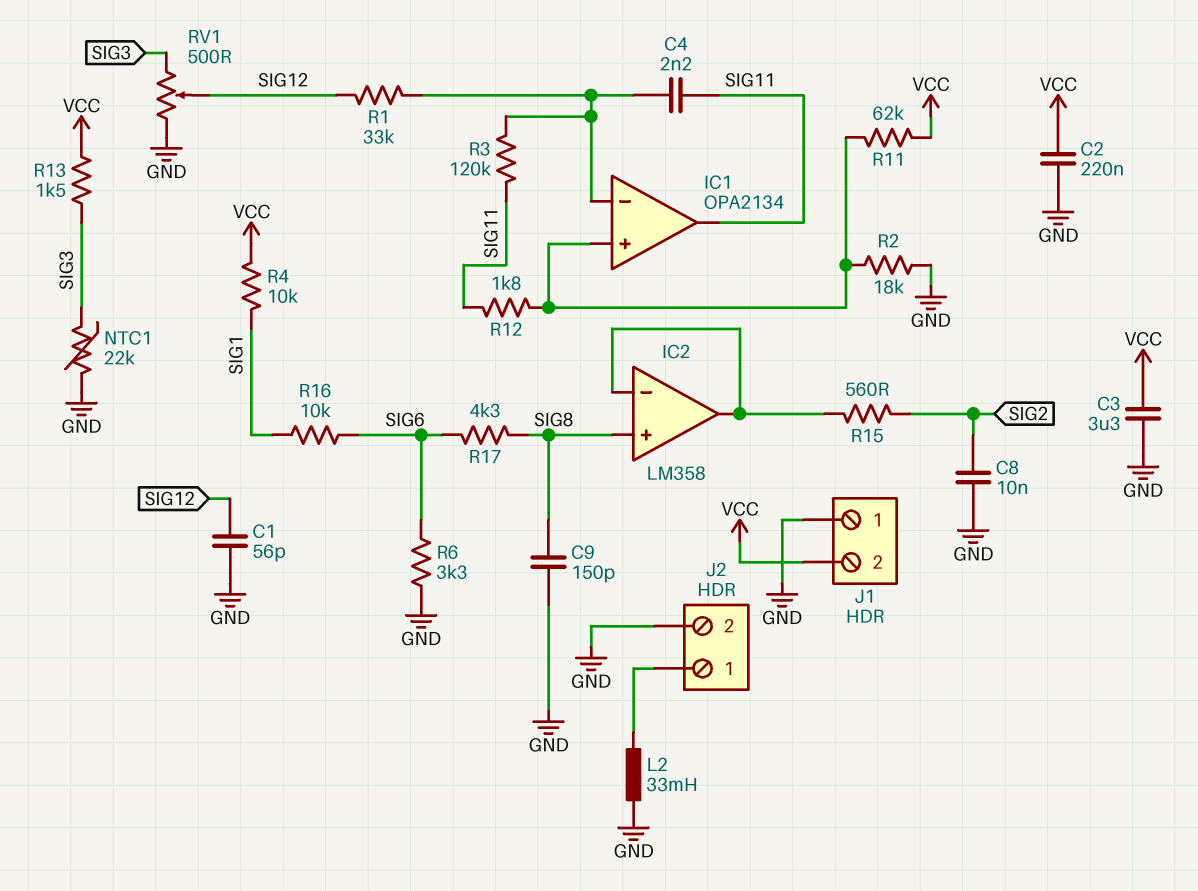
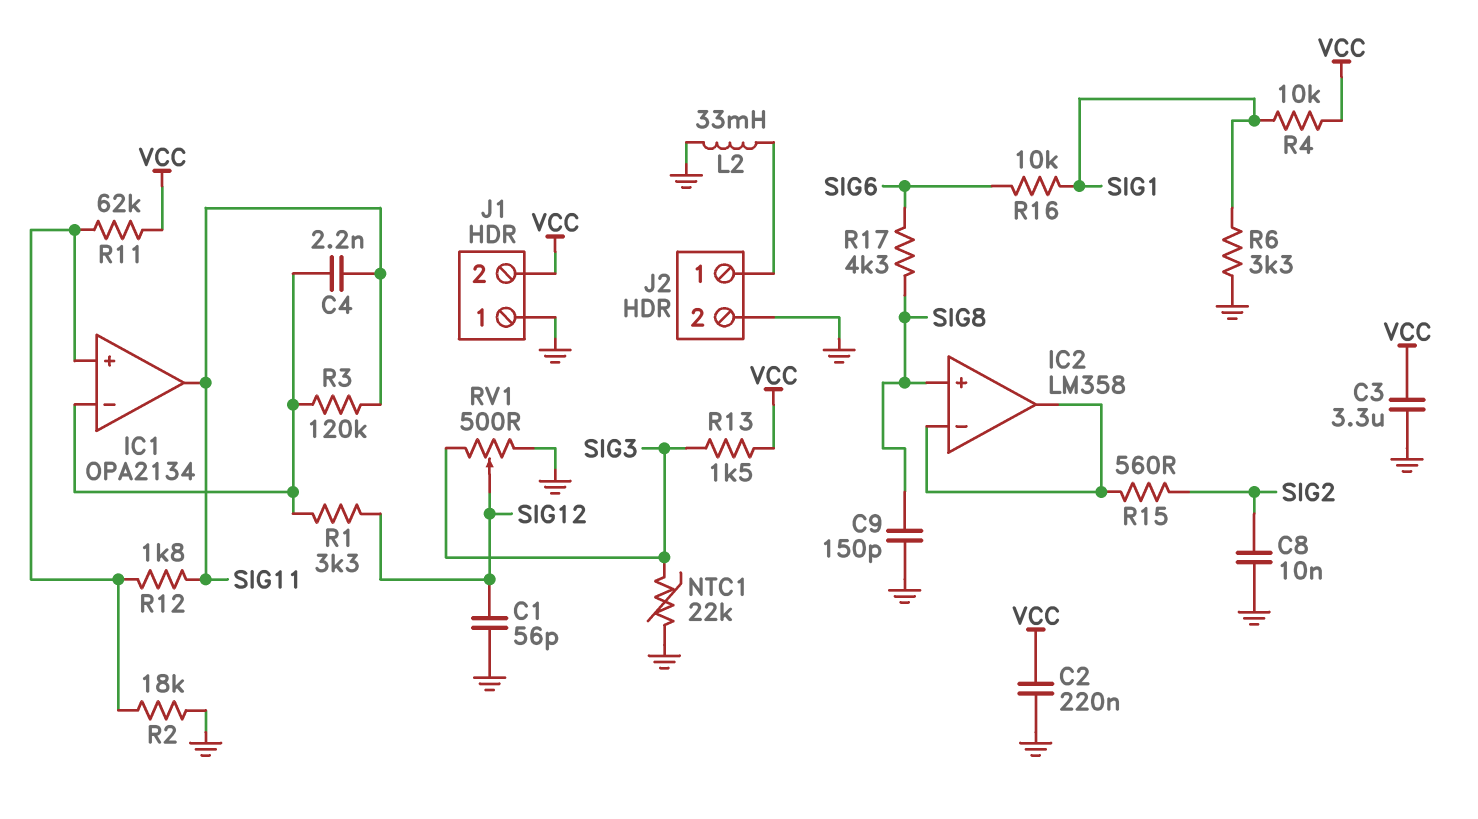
R1: 33k (IC1/in-, SIG12) -> 3.3k (IC1/in-, SIG12)
R6: 3.3k (GND, SIG6) -> 3.3k (GND, SIG1)

